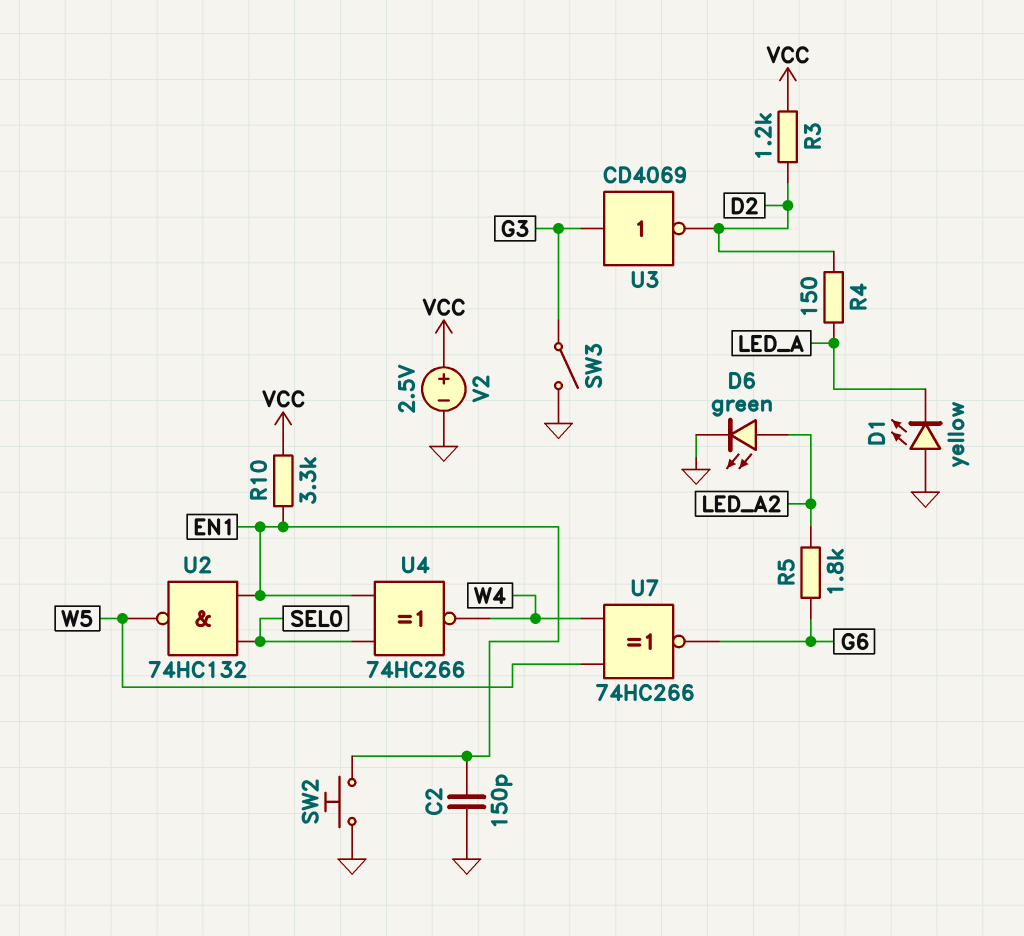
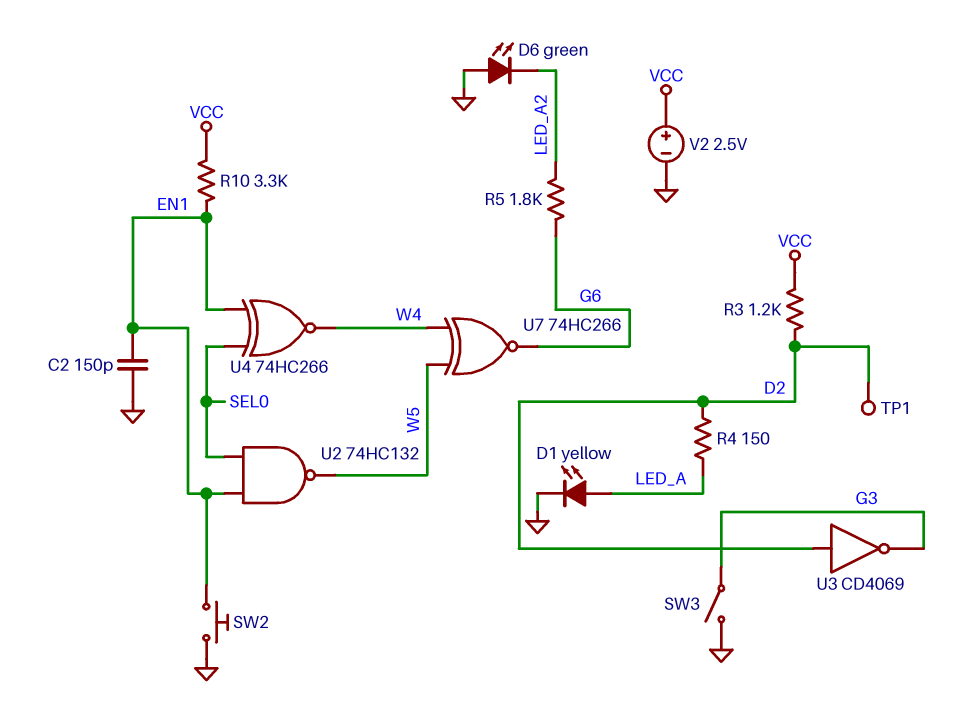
D1: LED yellow (A GND, K LED_A) -> LED yellow (A LED_A, K GND)
D6: LED green (A LED_A2, K GND) -> LED green (A GND, K LED_A2)
TP1: none -> test point (D2)
U3: NOT CD4069 (in G3, out D2) -> NOT CD4069 (in D2, out G3)

